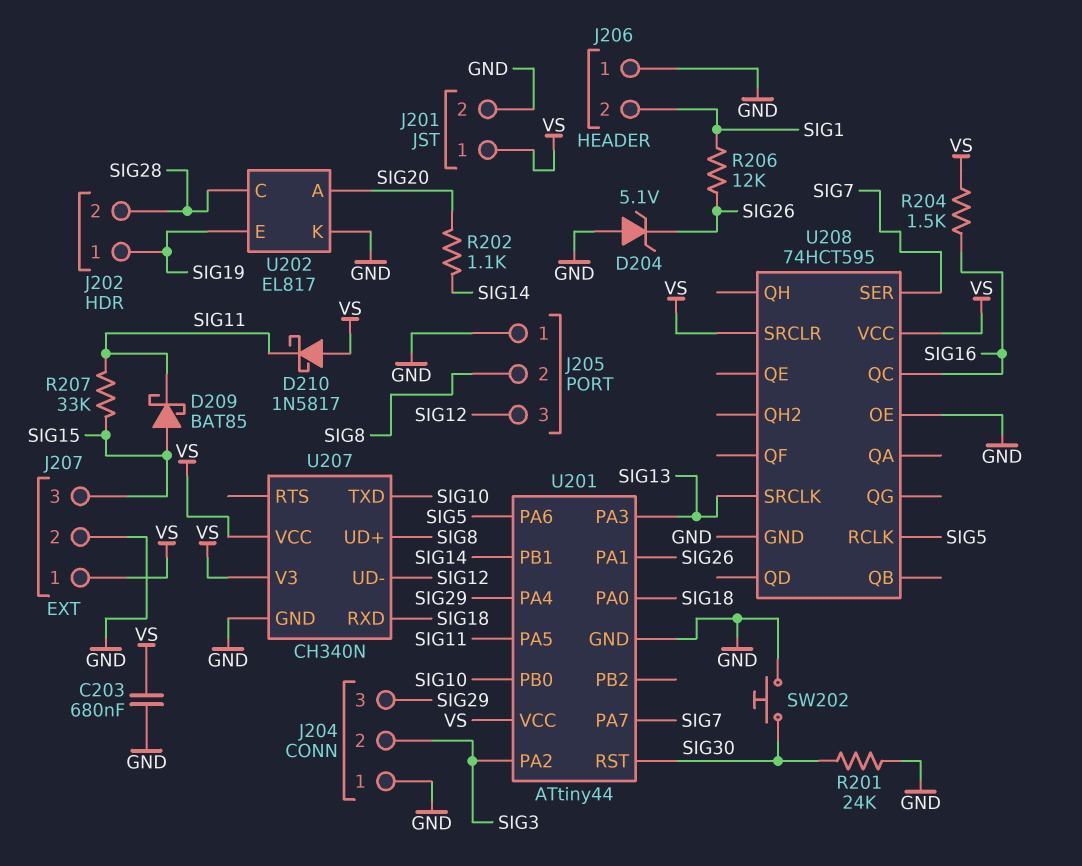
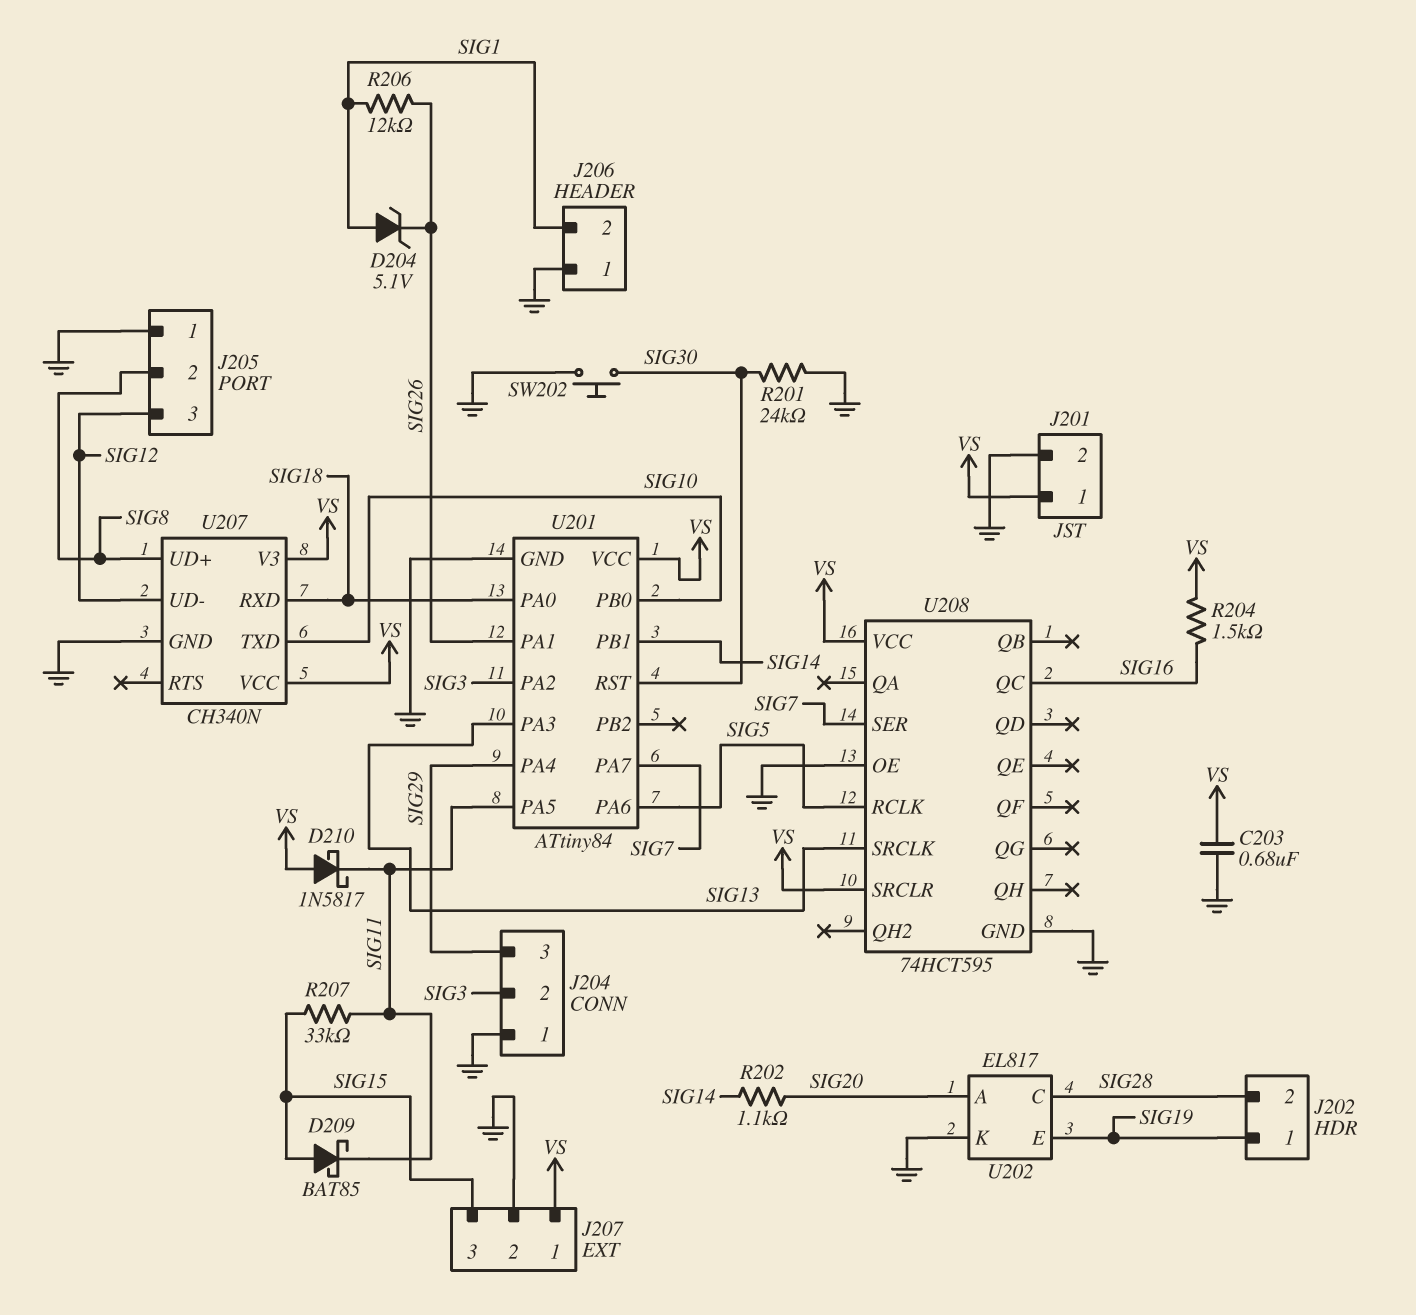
D204: zener 5.1V (A GND, K SIG26) -> zener 5.1V (A SIG1, K SIG26)
U201: ATtiny44 -> ATtiny84

